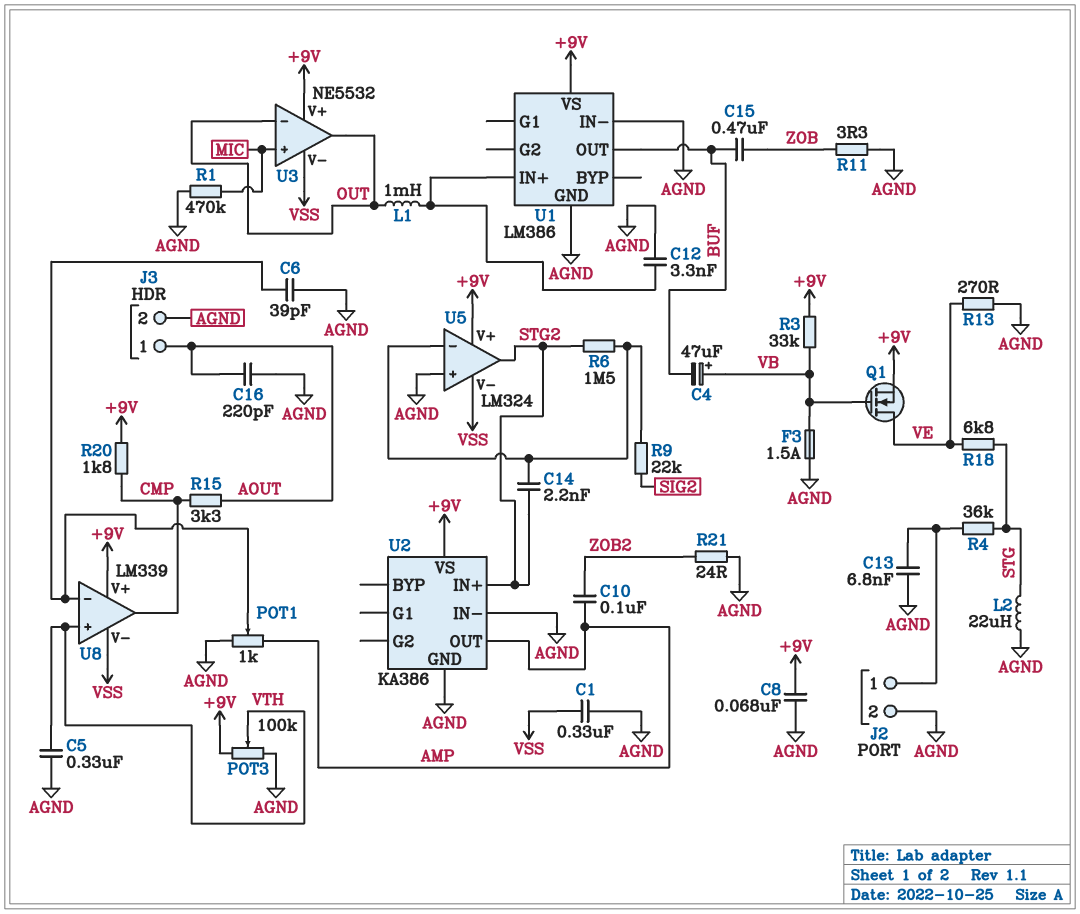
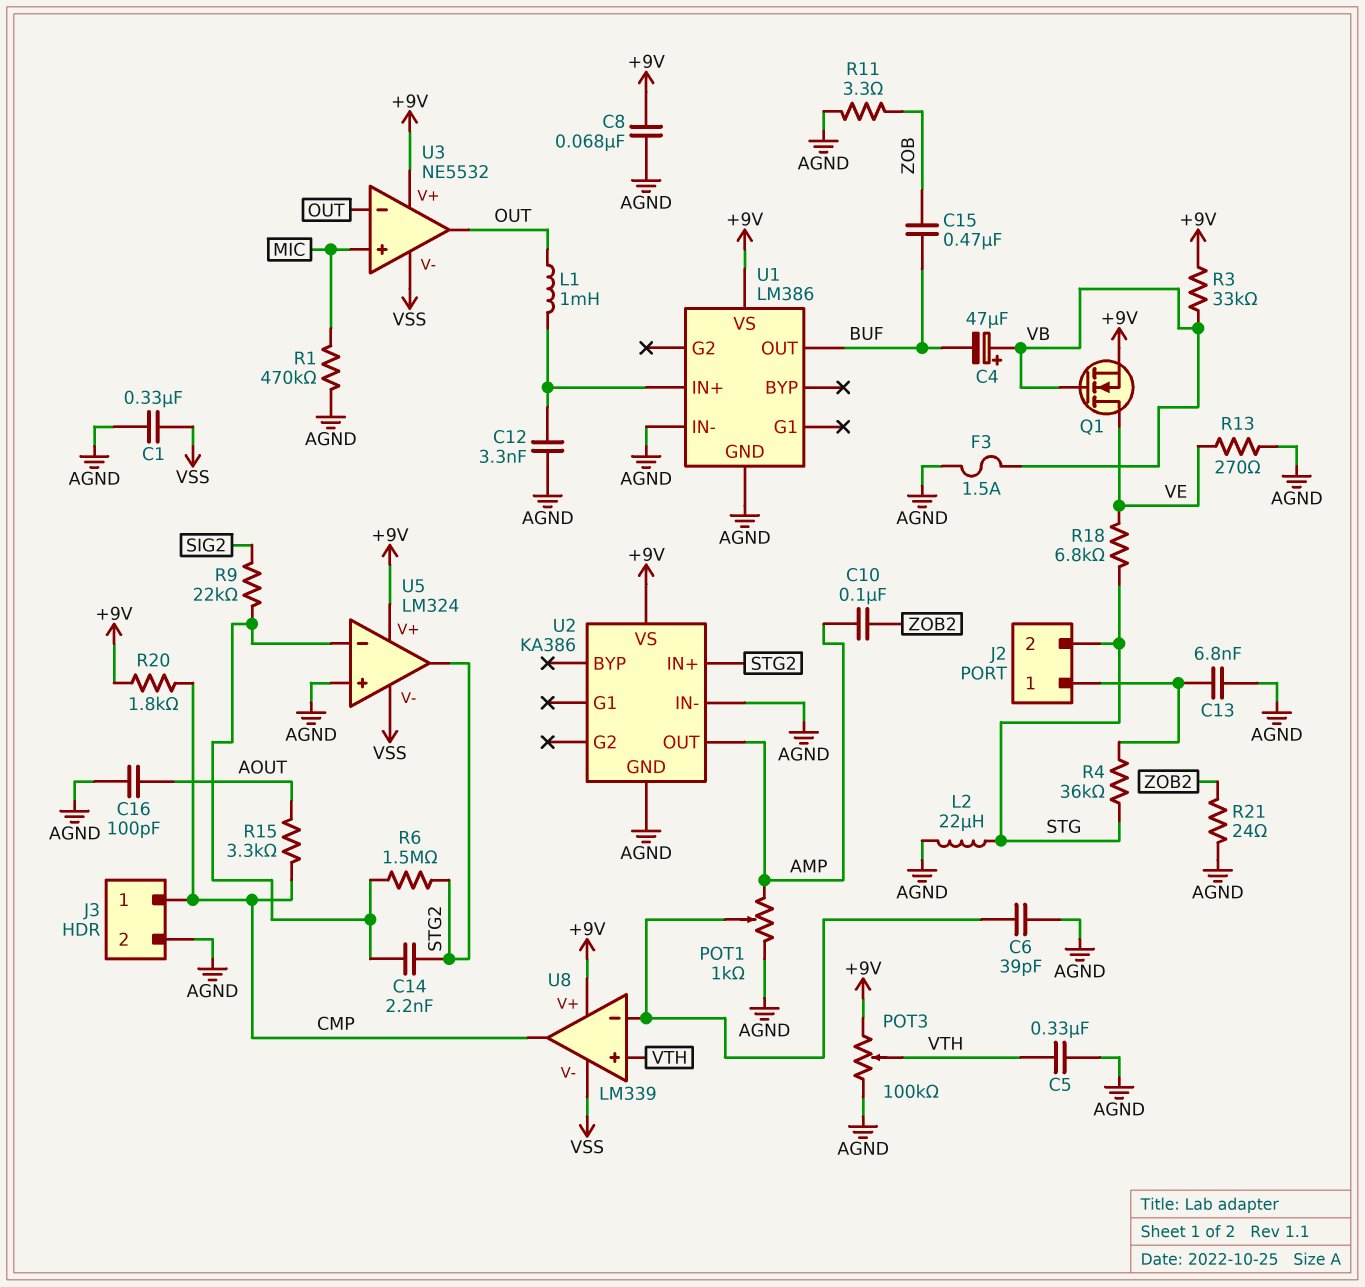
C16: 220pF (AGND, AOUT) -> 100pF (AGND, AOUT)
J2 pin 2: AGND -> STG
J3 pin 1: AOUT -> CMP

